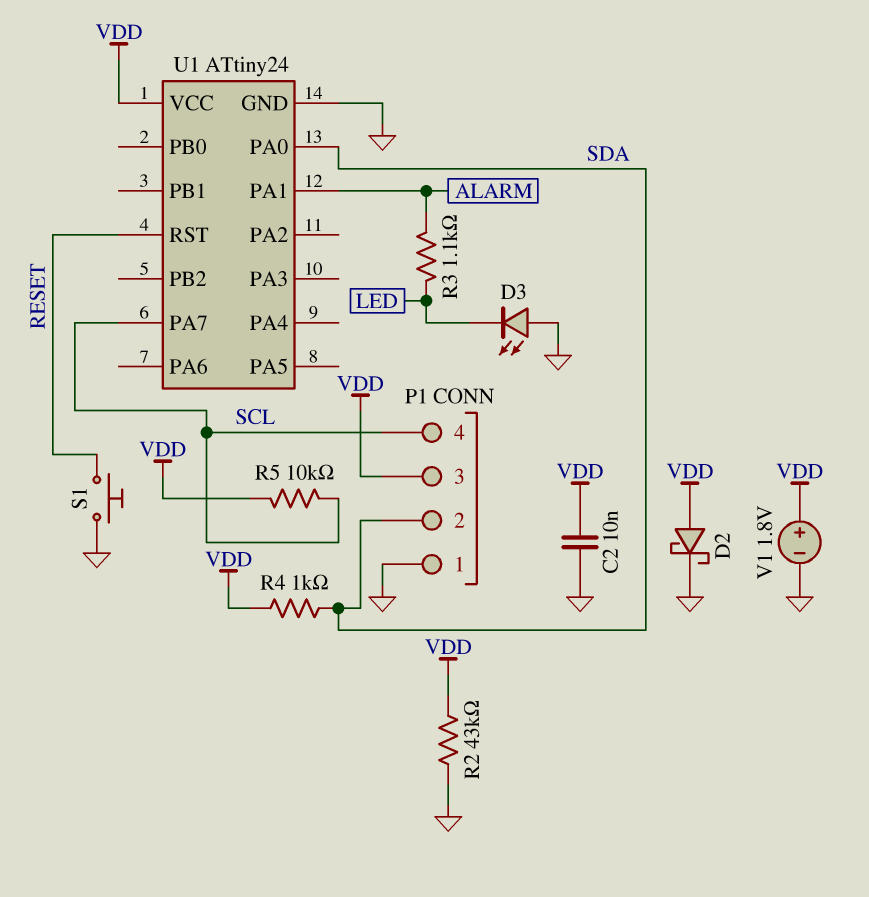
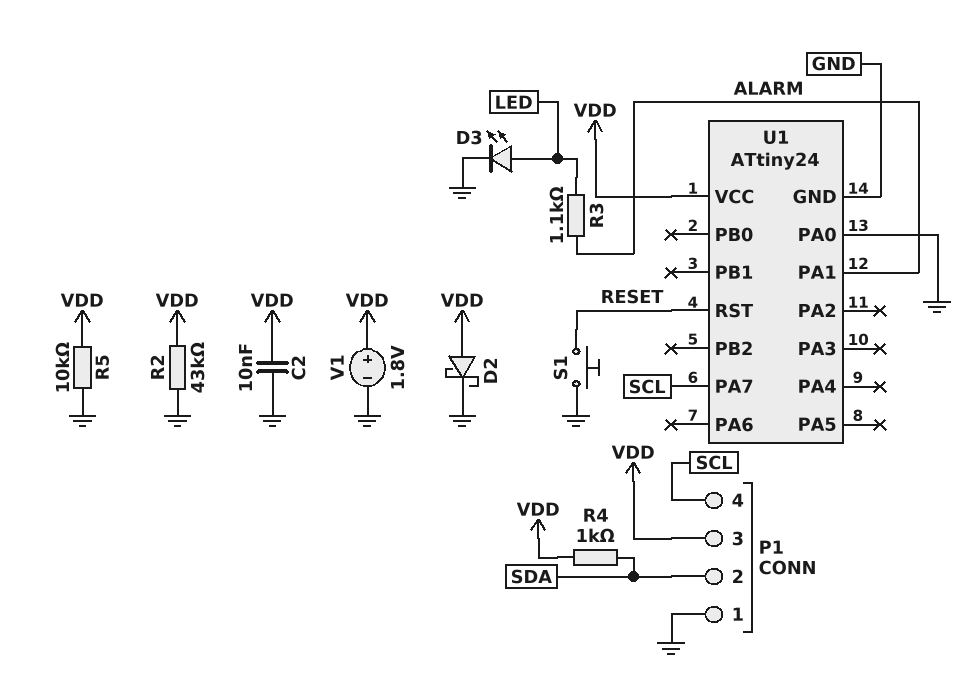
D3: LED (A GND, K LED) -> LED (A LED, K GND)
R5: 10k (SCL, VDD) -> 10k (GND, VDD)
U1 pin PA0: SDA -> GND

